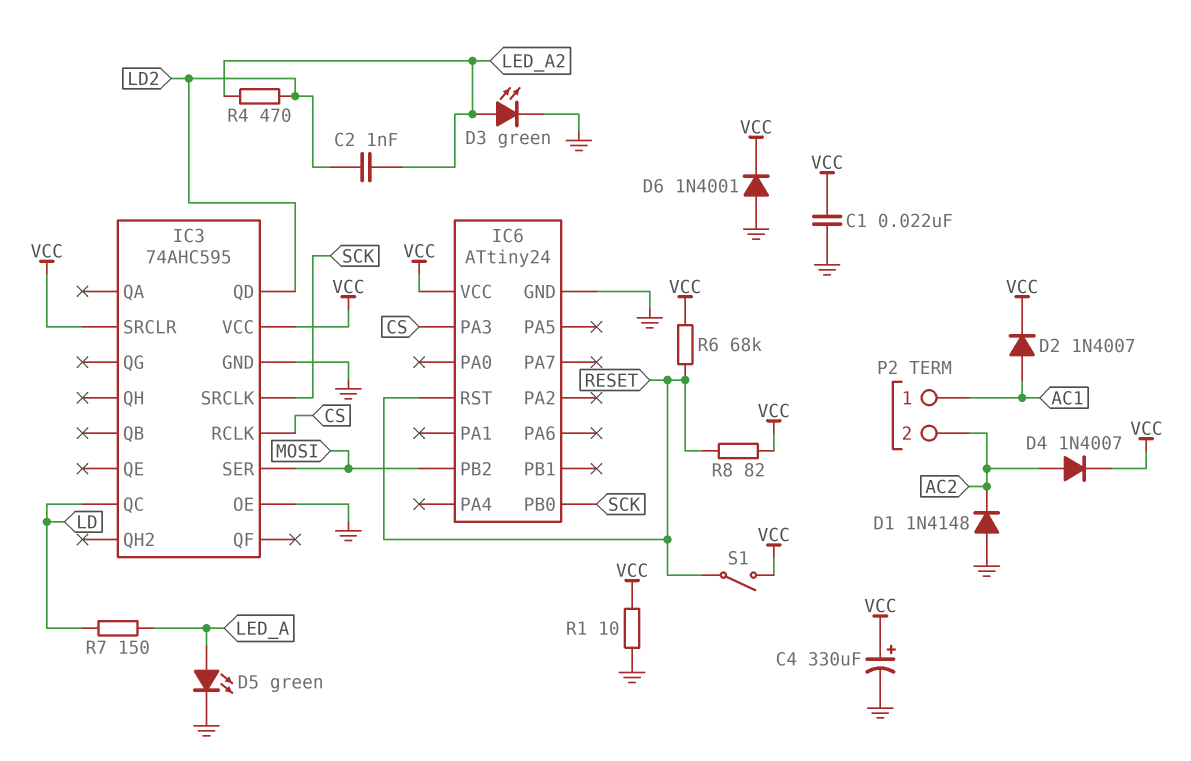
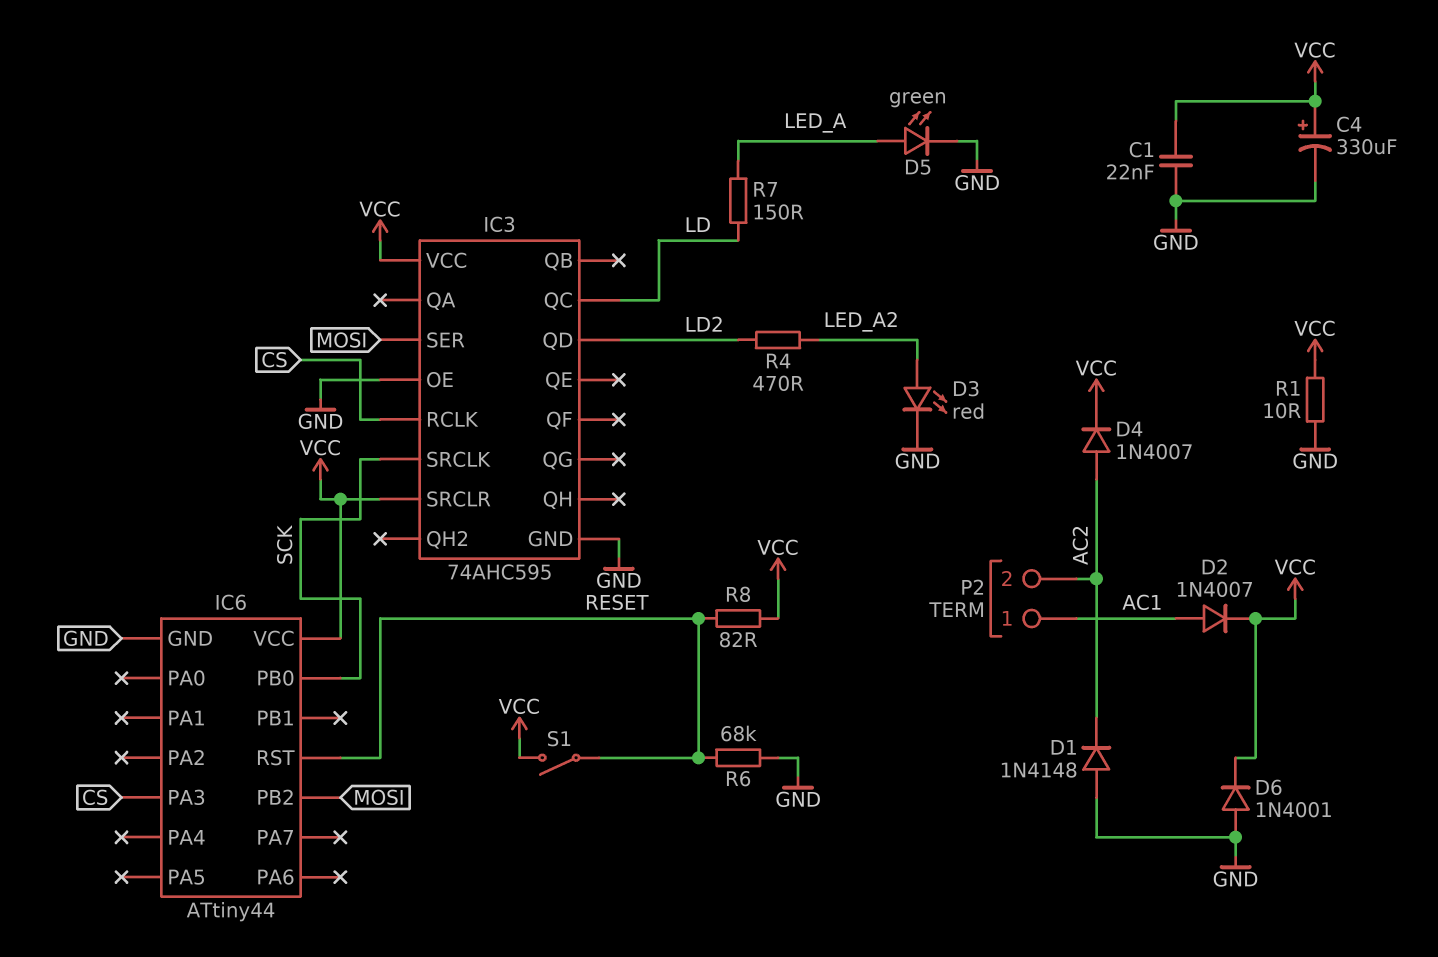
C2: 1nF (LD2, LED_A2) -> none
D3: LED green (A LED_A2, K GND) -> LED red (A LED_A2, K GND)
IC6: ATtiny24 -> ATtiny44
R6: 68k (RESET, VCC) -> 68k (GND, RESET)

